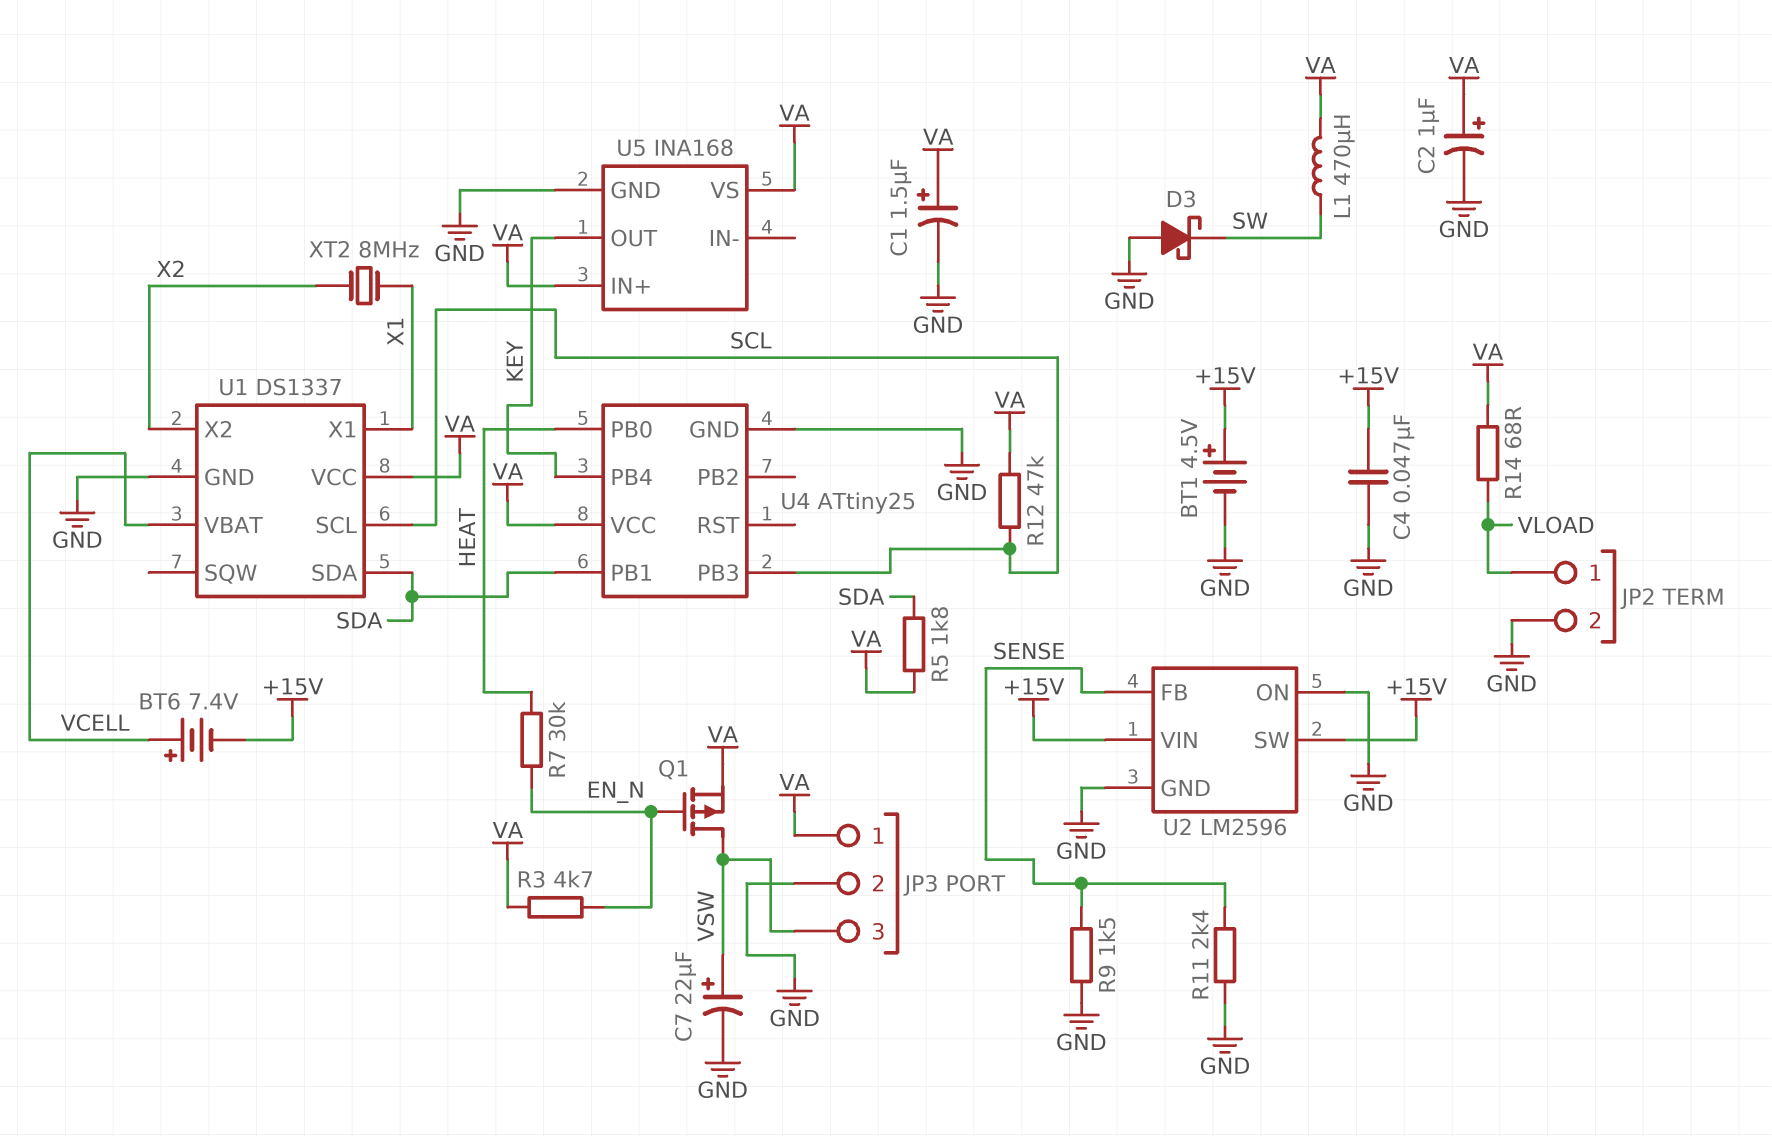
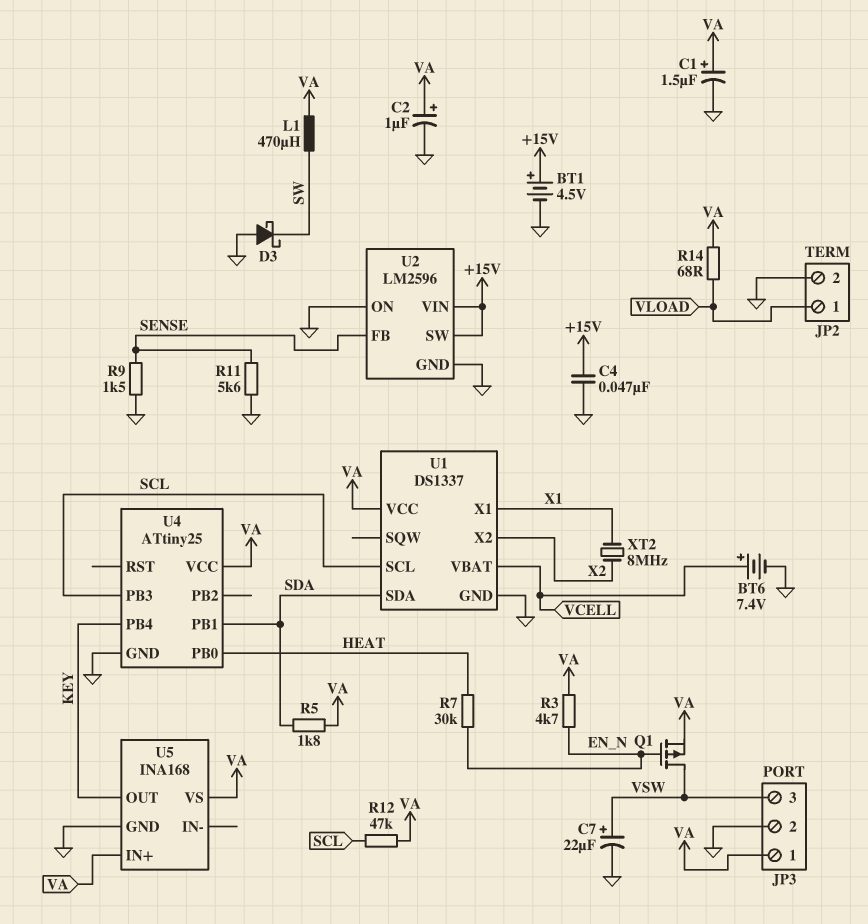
BT6: 7.4V (plus VCELL, minus +15V) -> 7.4V (plus VCELL, minus GND)
R11: 2.4k (GND, SENSE) -> 5.6k (GND, SENSE)

